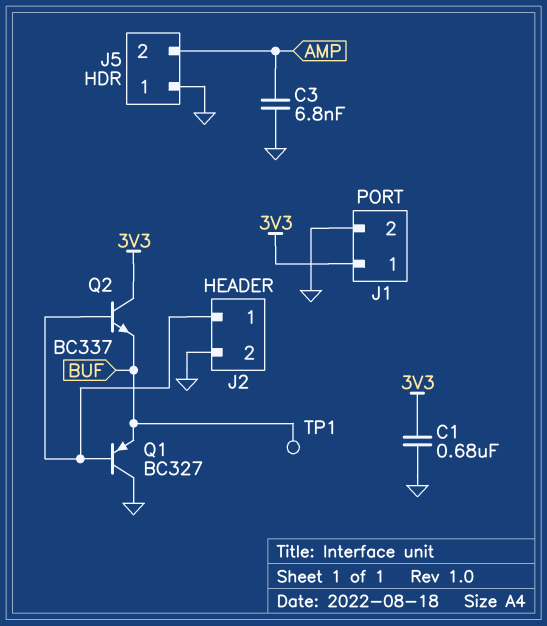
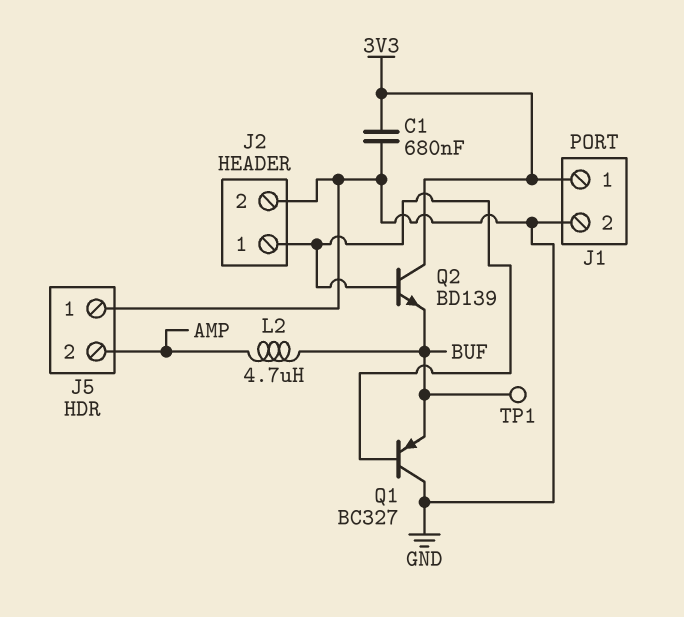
C3: 6.8nF (AMP, GND) -> none
L2: none -> 4.7uH (AMP, BUF)
Q2: NPN BC337 (B J2/1, C 3V3, E BUF) -> NPN BD139 (B J2/1, C 3V3, E BUF)

